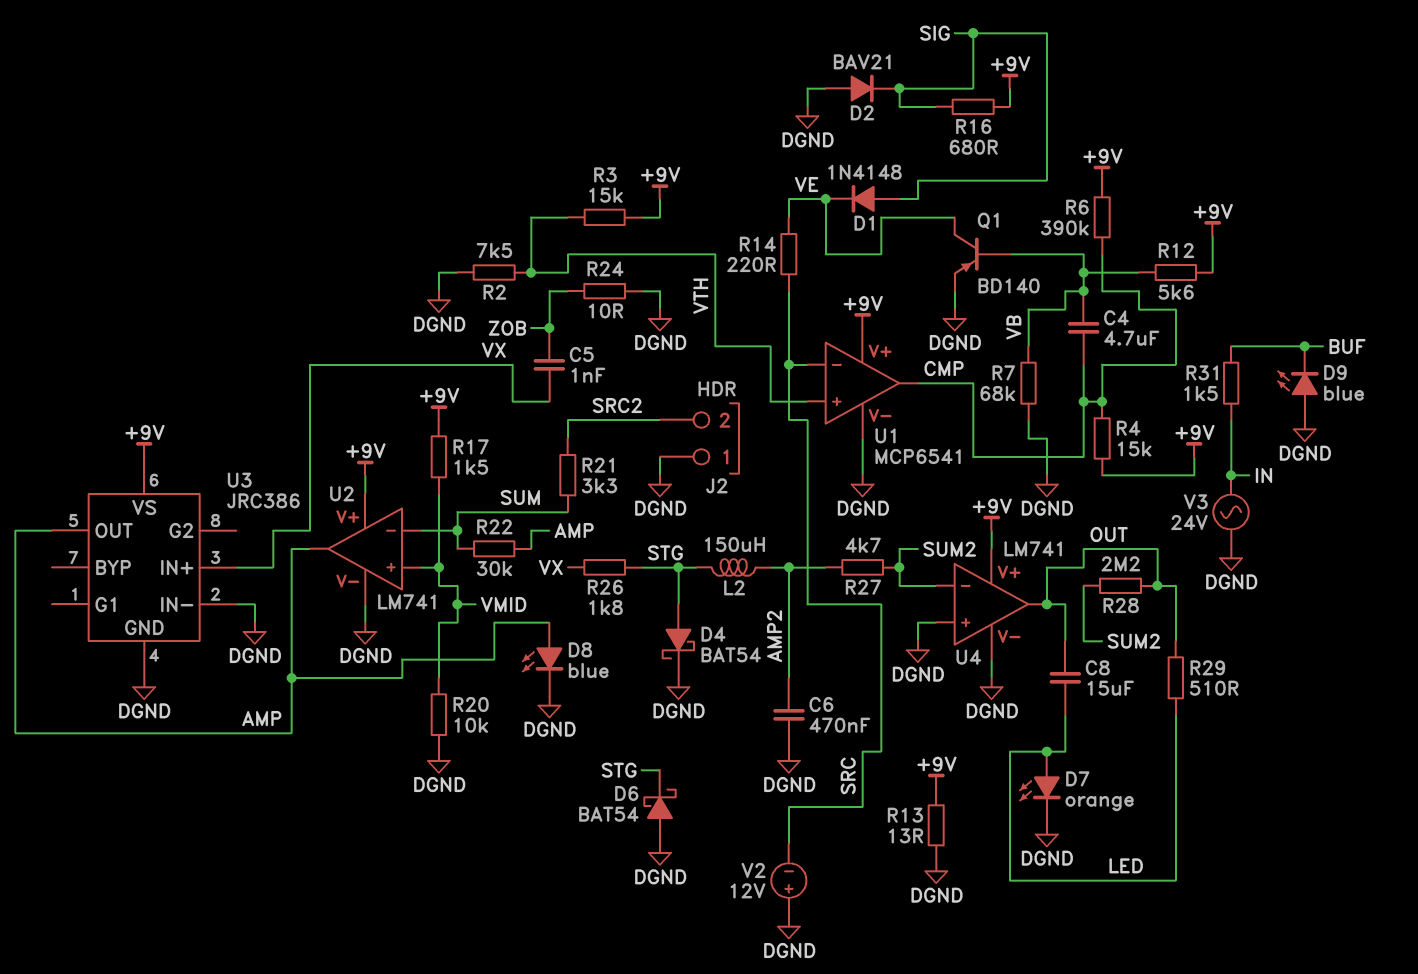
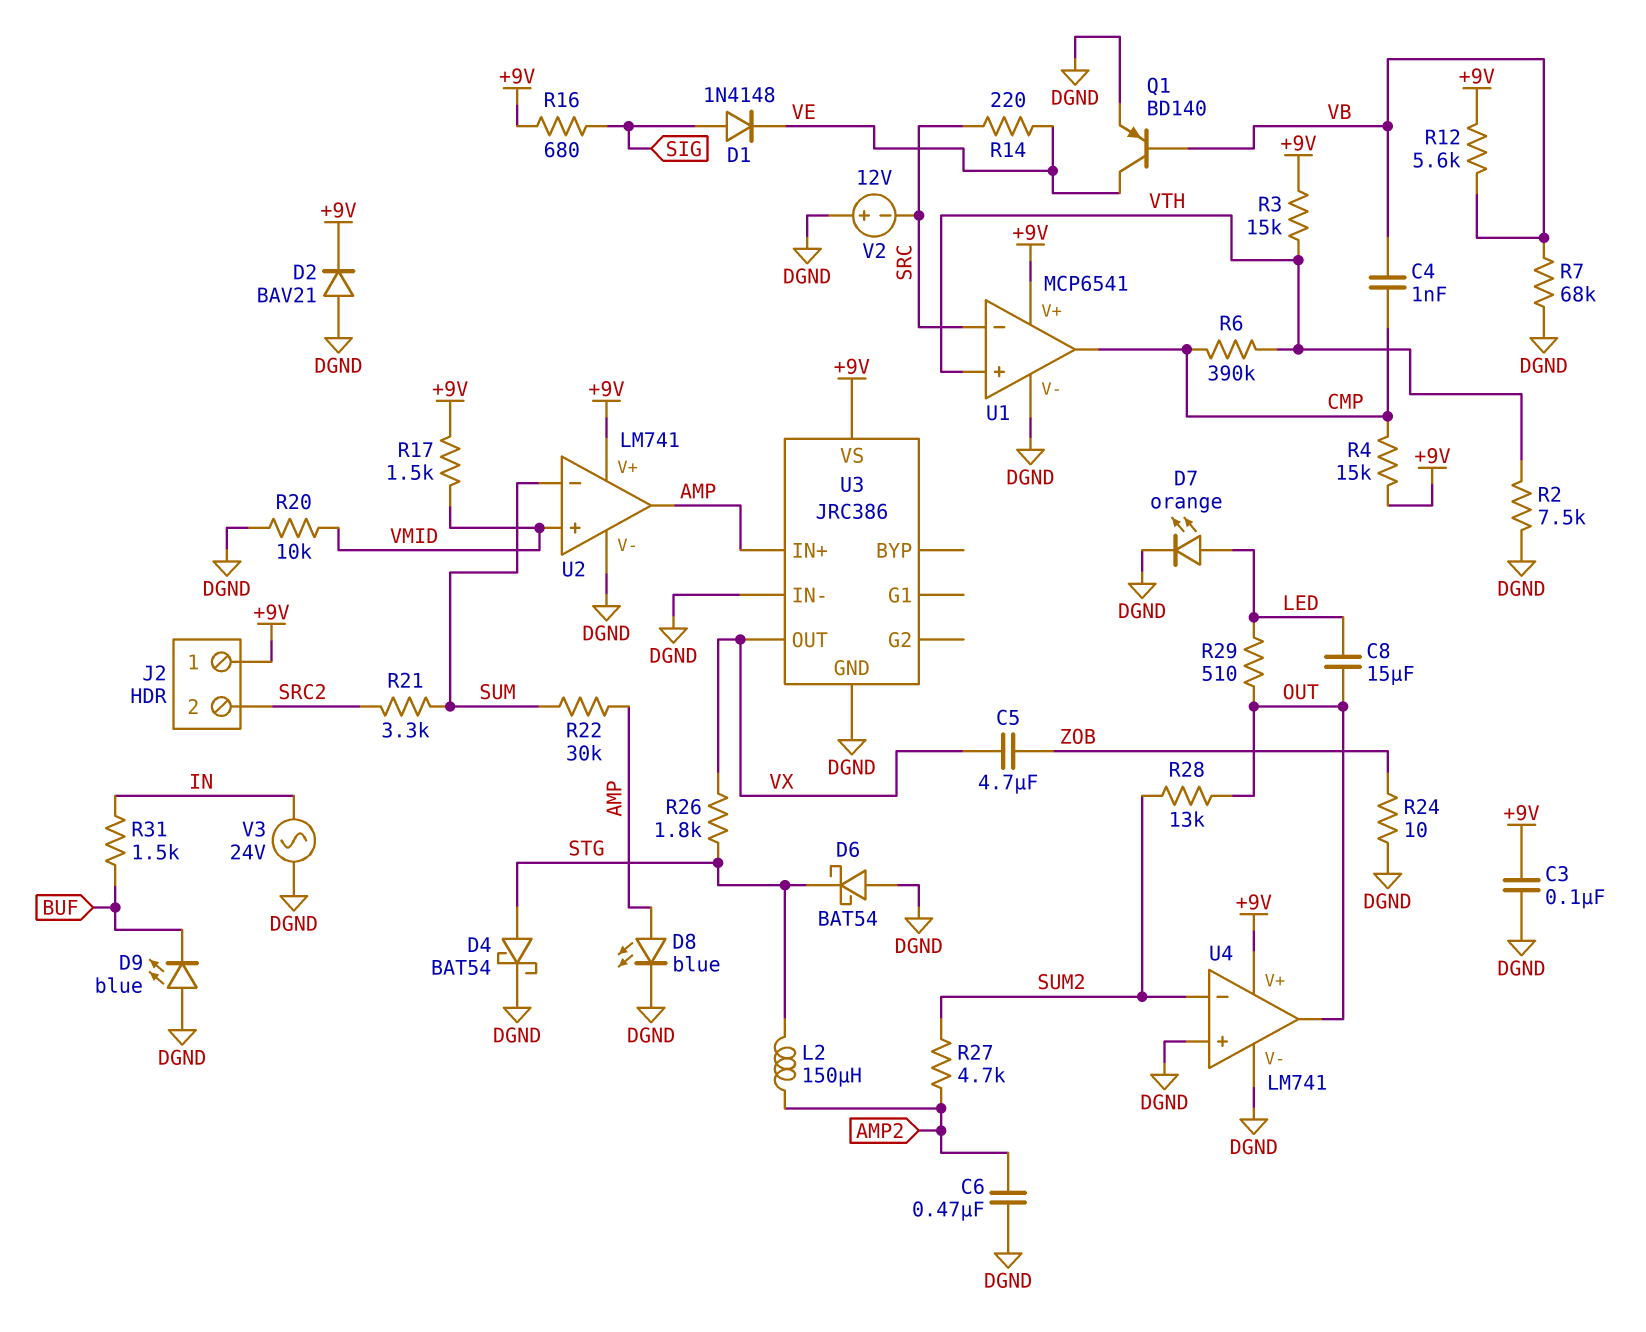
C3: none -> 100nF (+9V, DGND)
C4: 4.7uF (CMP, VB) -> 1nF (CMP, VB)
C5: 1nF (VX, ZOB) -> 4.7uF (VX, ZOB)
D2: diode BAV21 (A DGND, K SIG) -> diode BAV21 (A DGND, K +9V)
J2 pin 1: DGND -> +9V
R6: 390k (+9V, CMP) -> 390k (CMP, VTH)
R13: 13 (+9V, DGND) -> none
R28: 2.2M (OUT, SUM2) -> 13k (OUT, SUM2)
U3 pin IN+: VX -> AMP
U3 pin OUT: AMP -> VX

